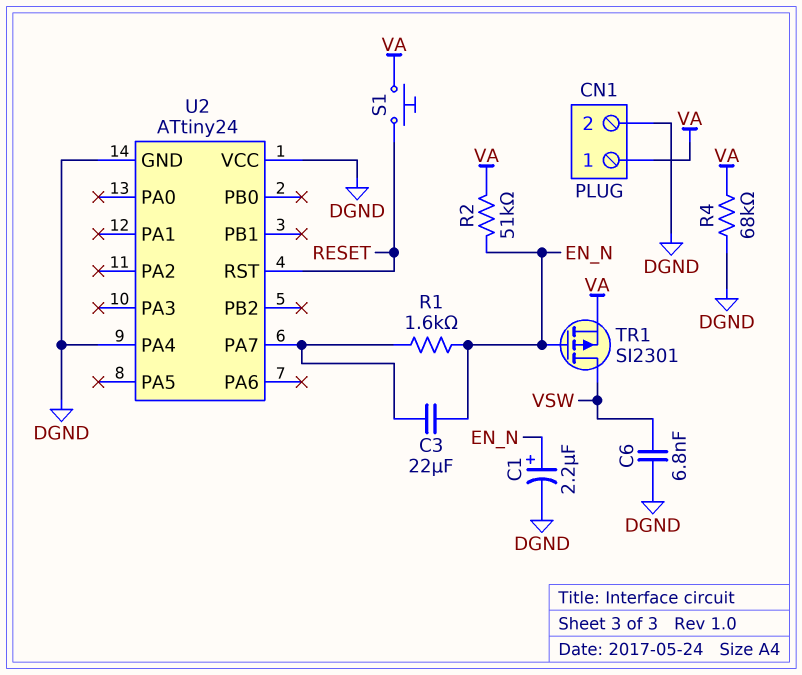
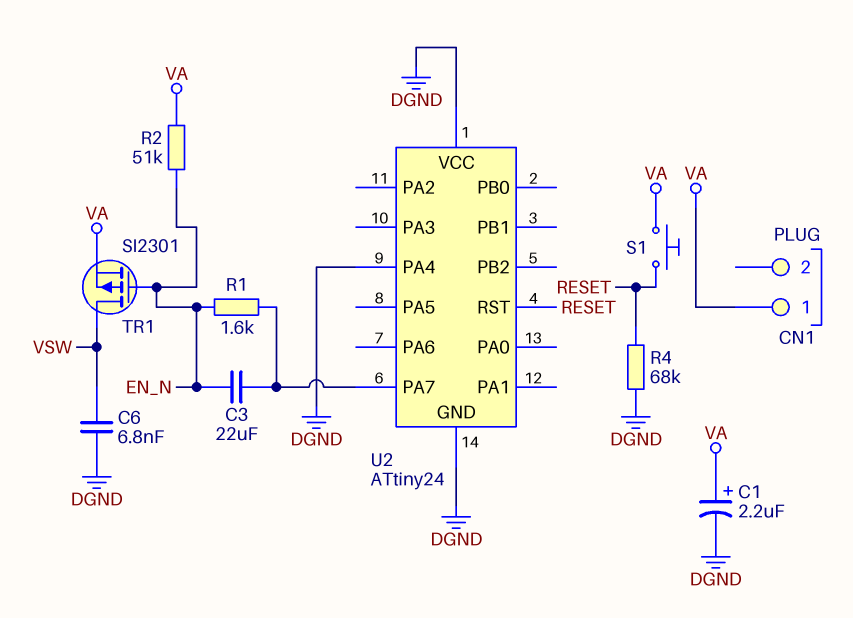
C1: 2.2uF (plus EN_N, minus DGND) -> 2.2uF (plus VA, minus DGND)
CN1 pin 2: DGND -> none
R4: 68k (DGND, VA) -> 68k (DGND, RESET)

